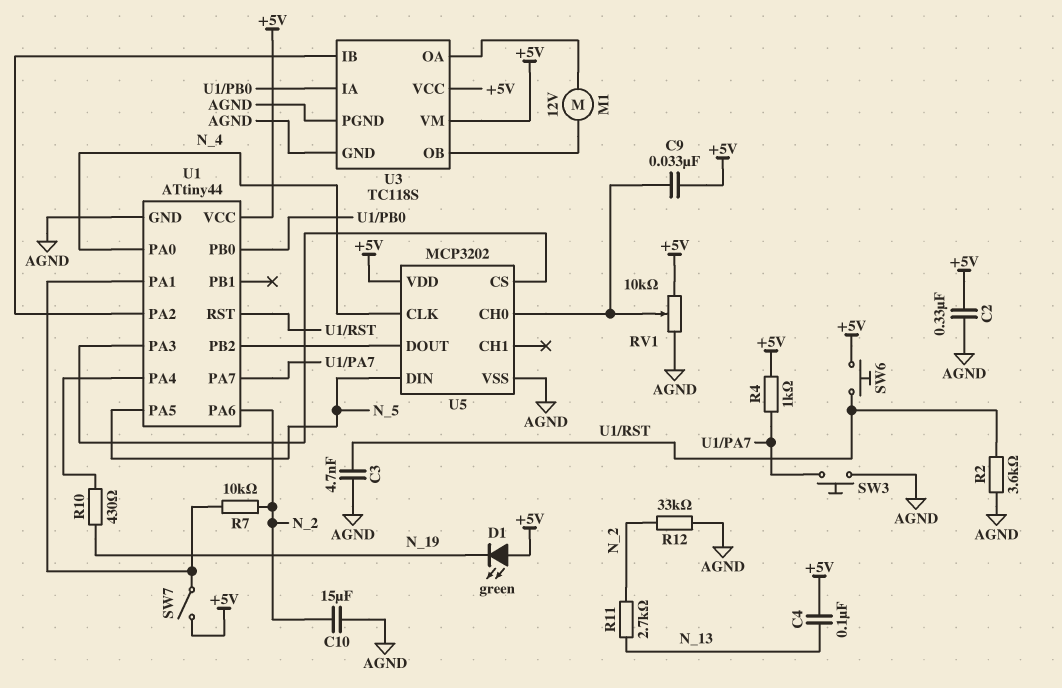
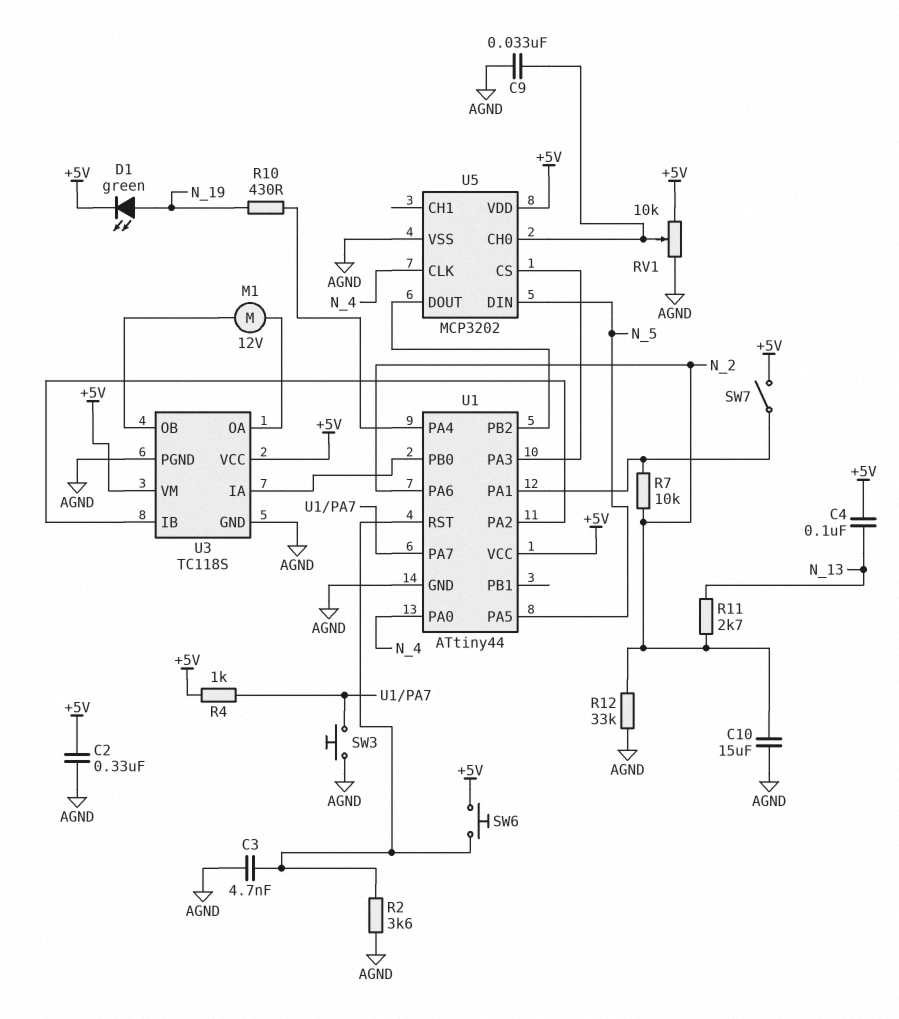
C9: 33nF (+5V, U5/CH0) -> 33nF (AGND, U5/CH0)
D1: LED green (A +5V, K N_19) -> LED green (A N_19, K +5V)

